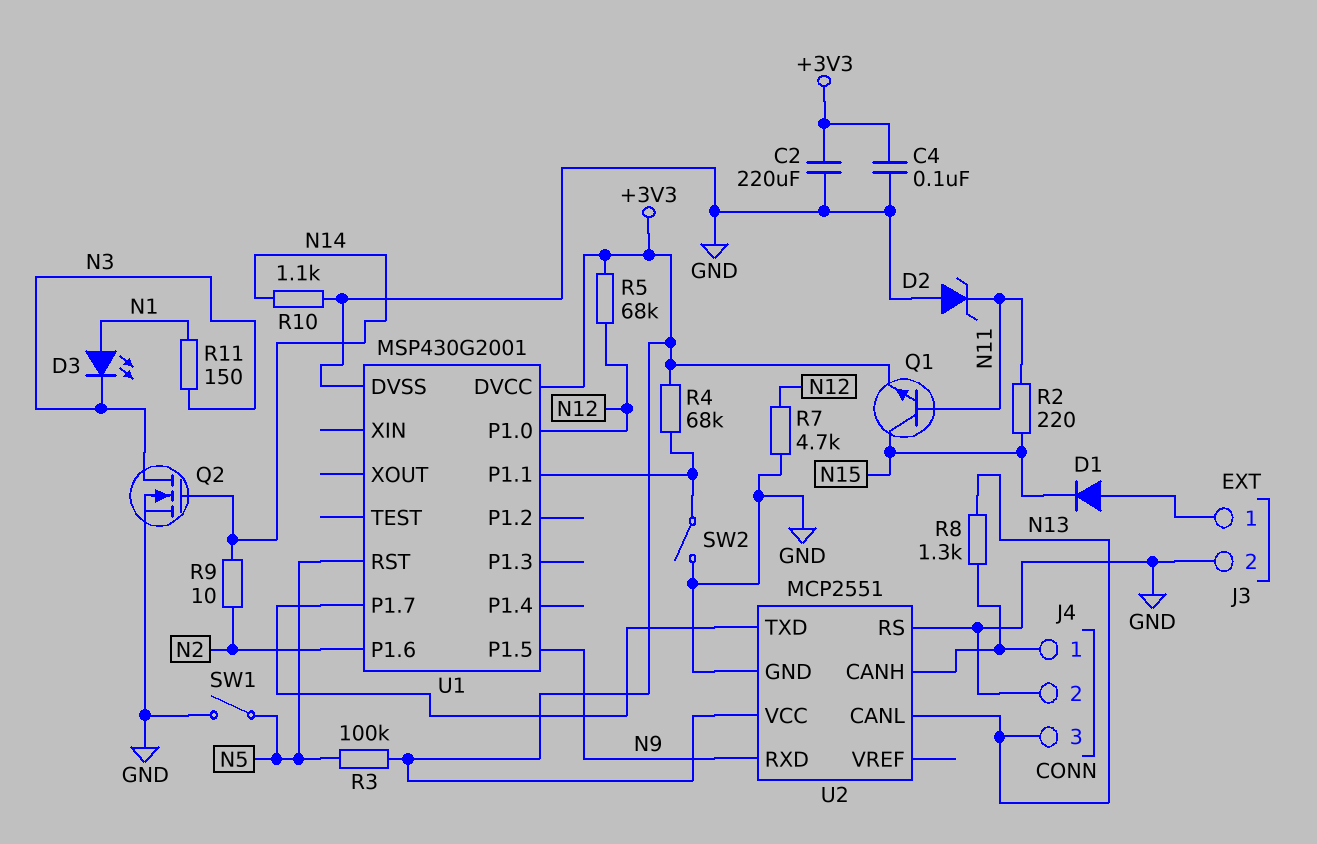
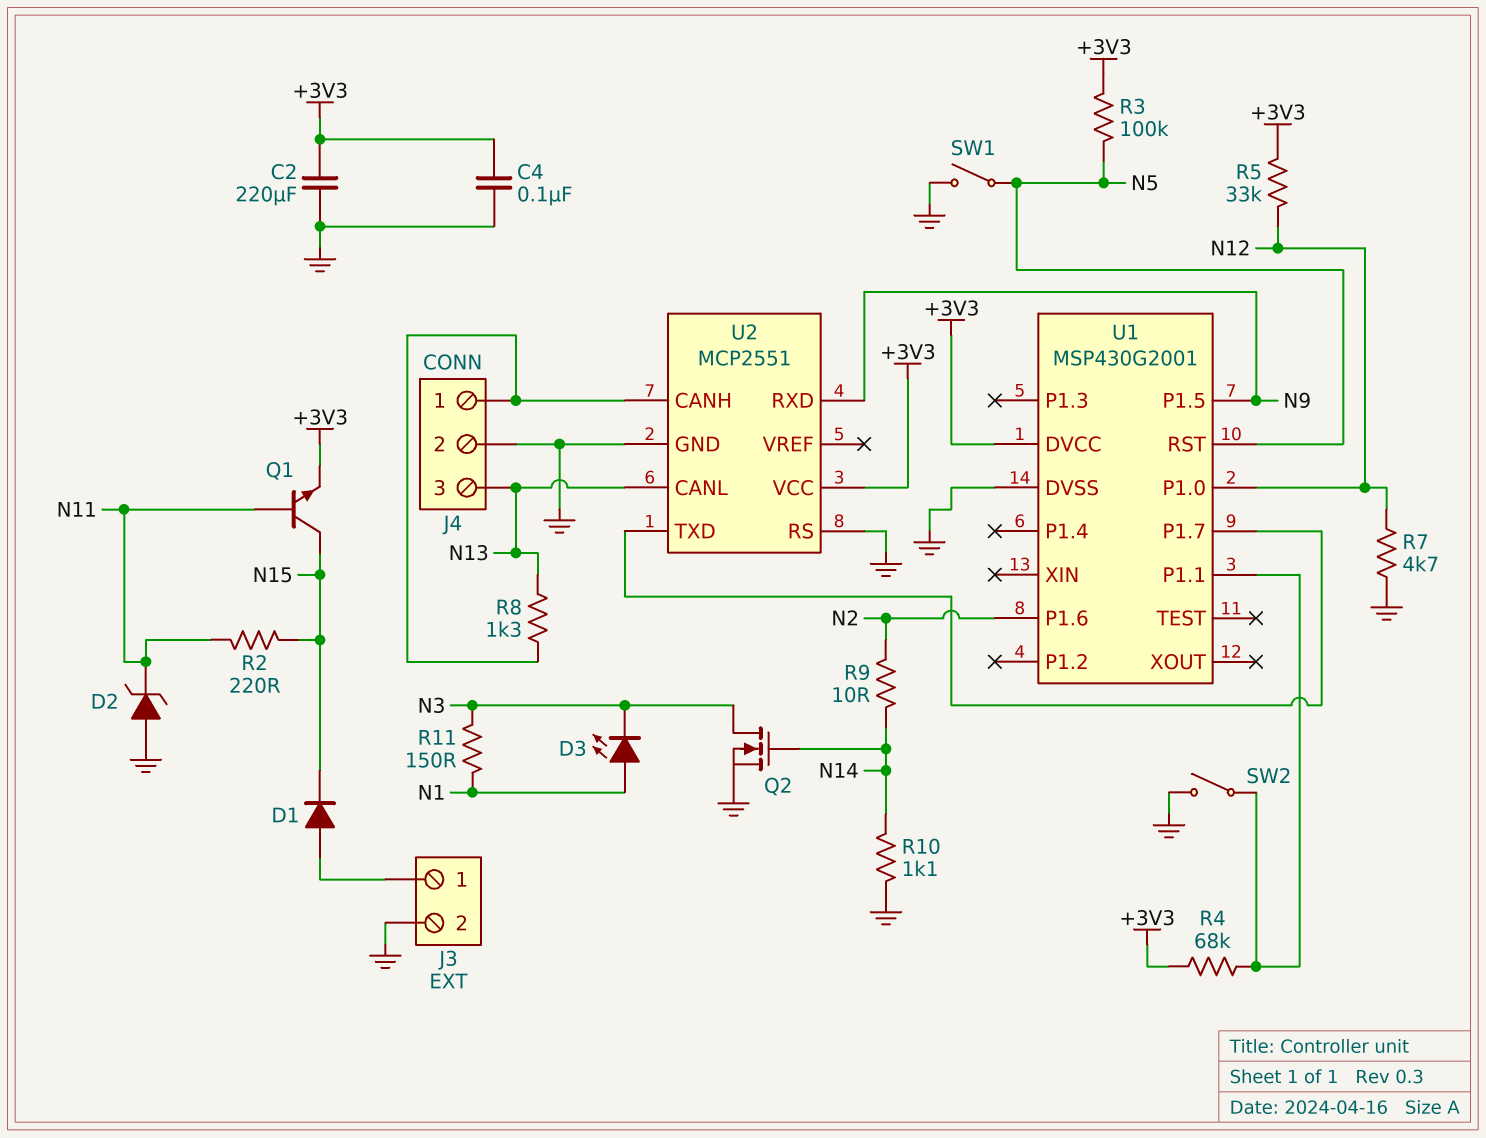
R5: 68k (+3V3, N12) -> 33k (+3V3, N12)

